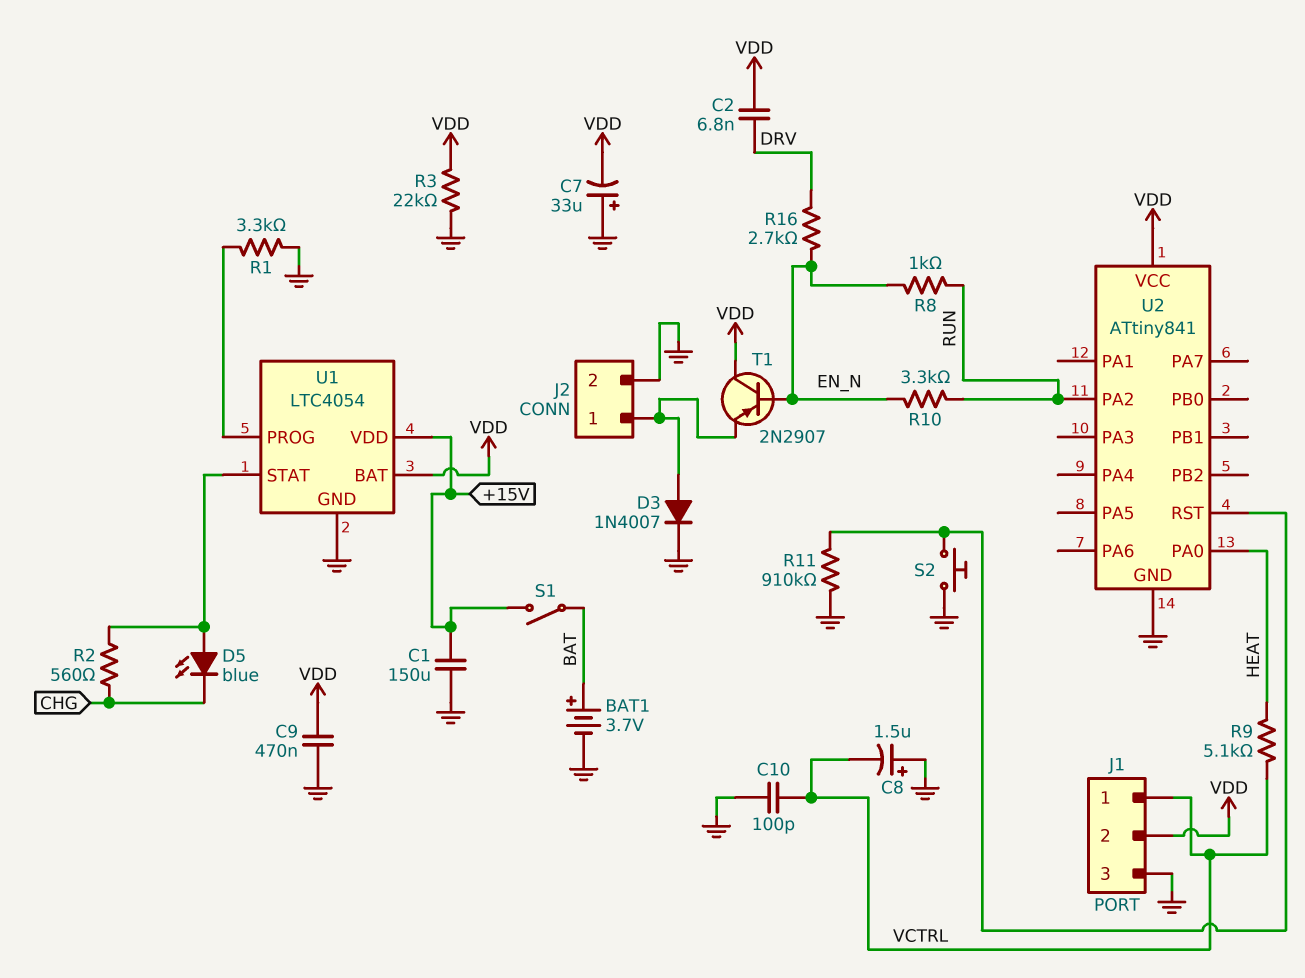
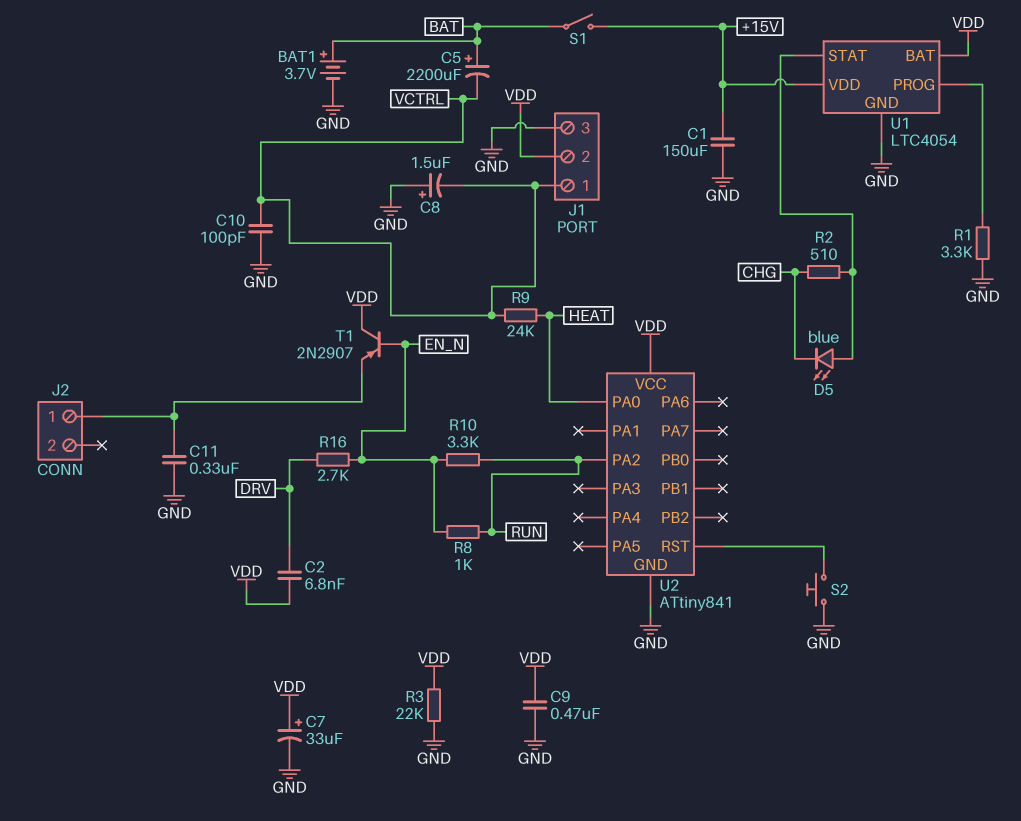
C5: none -> 2200uF (plus BAT, minus VCTRL)
C7: 33uF (plus GND, minus VDD) -> 33uF (plus VDD, minus GND)
C11: none -> 330nF (GND, J2/1)
D3: diode 1N4007 (A J2/1, K GND) -> none
J2 pin 2: GND -> none
R2: 560 (CHG, U1/STAT) -> 510 (CHG, U1/STAT)
R9: 5.1k (HEAT, VCTRL) -> 24k (HEAT, VCTRL)
R11: 910k (GND, U2/RST) -> none

